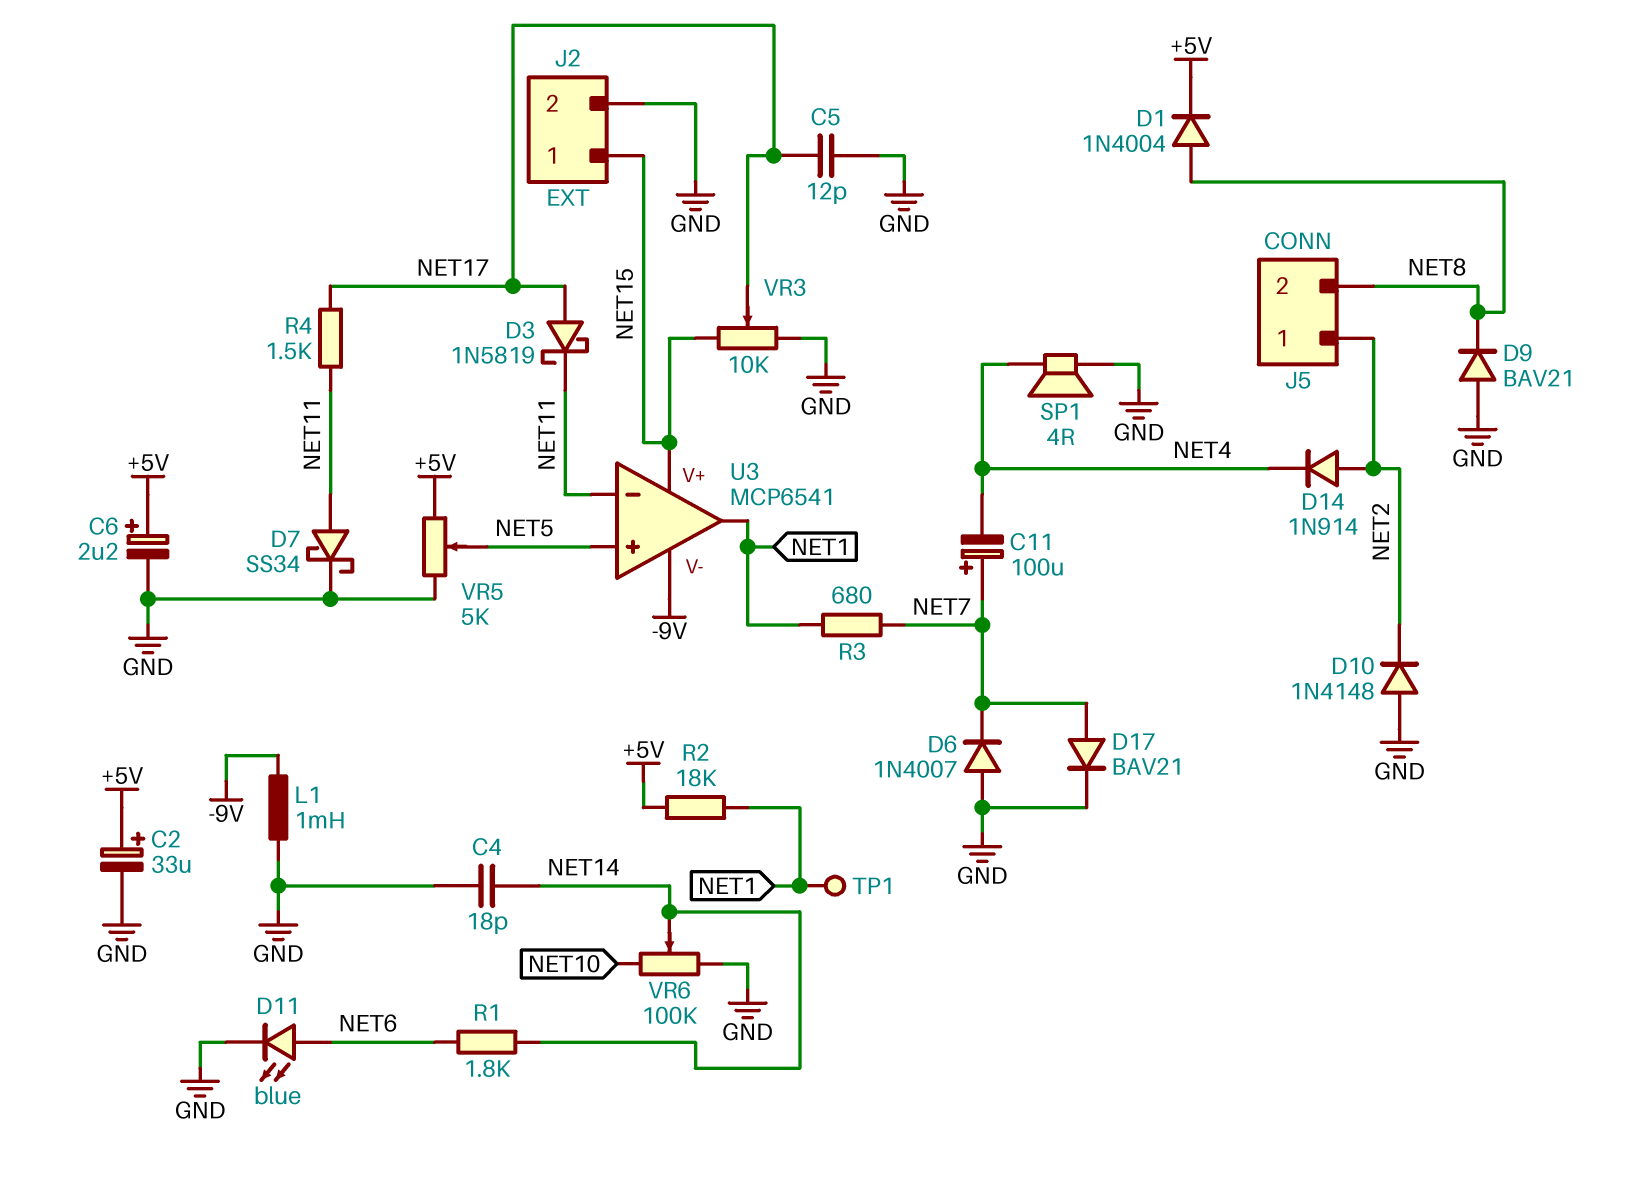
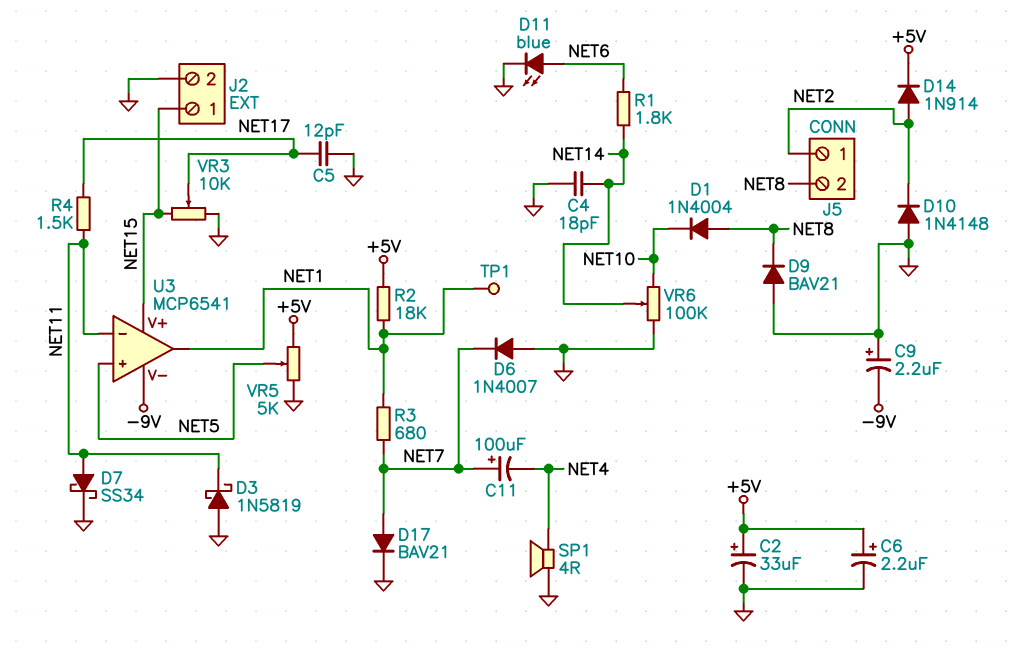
C9: none -> 2.2uF (plus GND, minus -9V)
D1: diode 1N4004 (A NET8, K +5V) -> diode 1N4004 (A NET8, K NET10)
D3: schottky 1N5819 (A NET17, K NET11) -> schottky 1N5819 (A GND, K NET11)
D14: diode 1N914 (A NET2, K NET4) -> diode 1N914 (A NET2, K +5V)
L1: 1mH (-9V, GND) -> none

